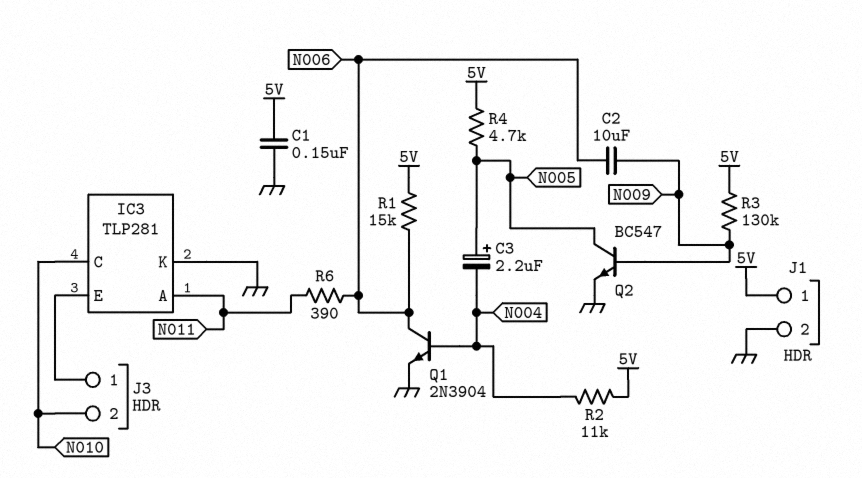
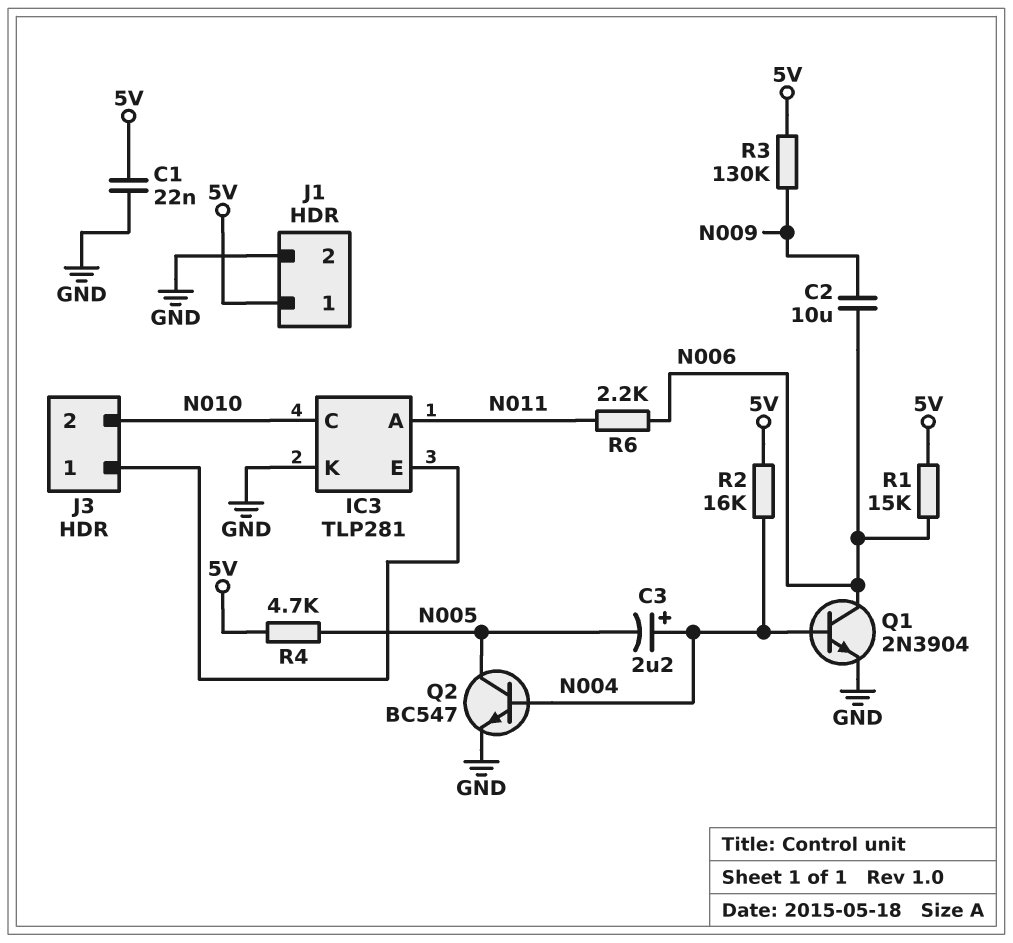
C1: 150nF (5V, GND) -> 22nF (5V, GND)
C3: 2.2uF (plus N005, minus N004) -> 2.2uF (plus N004, minus N005)
Q2: NPN BC547 (B N009, C N005, E GND) -> NPN BC547 (B N004, C N005, E GND)
R2: 11k (5V, N004) -> 16k (5V, N004)
R6: 390 (N006, N011) -> 2.2k (N006, N011)

